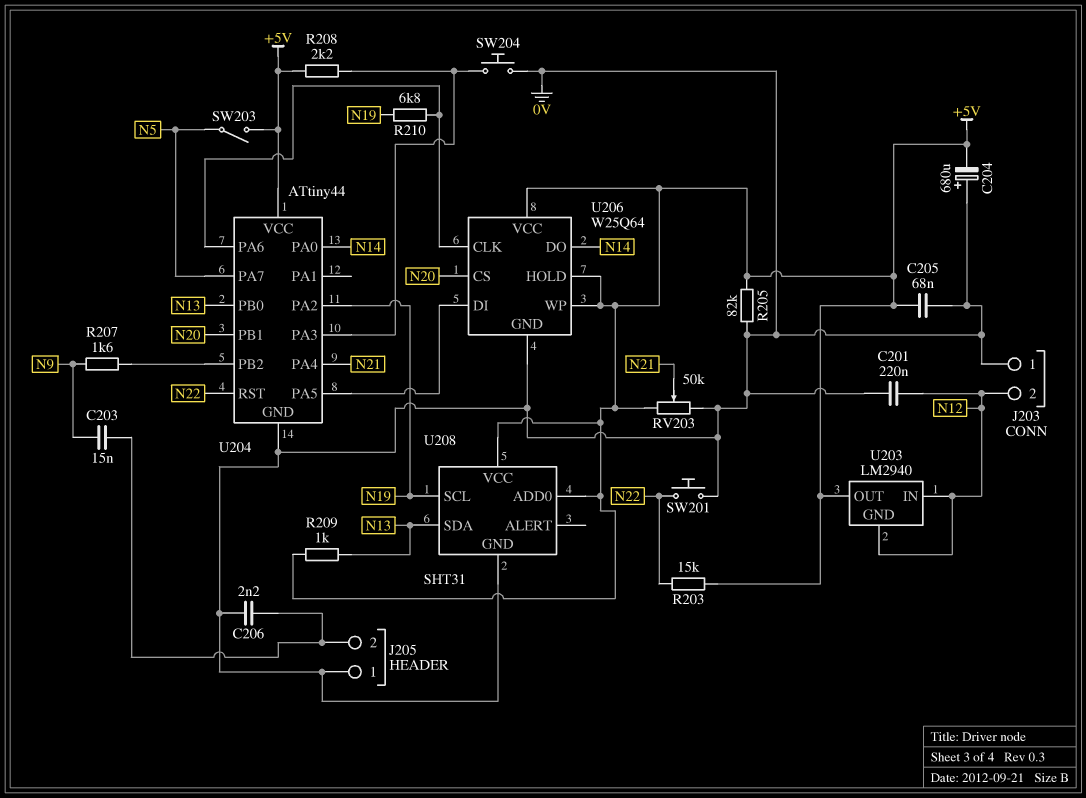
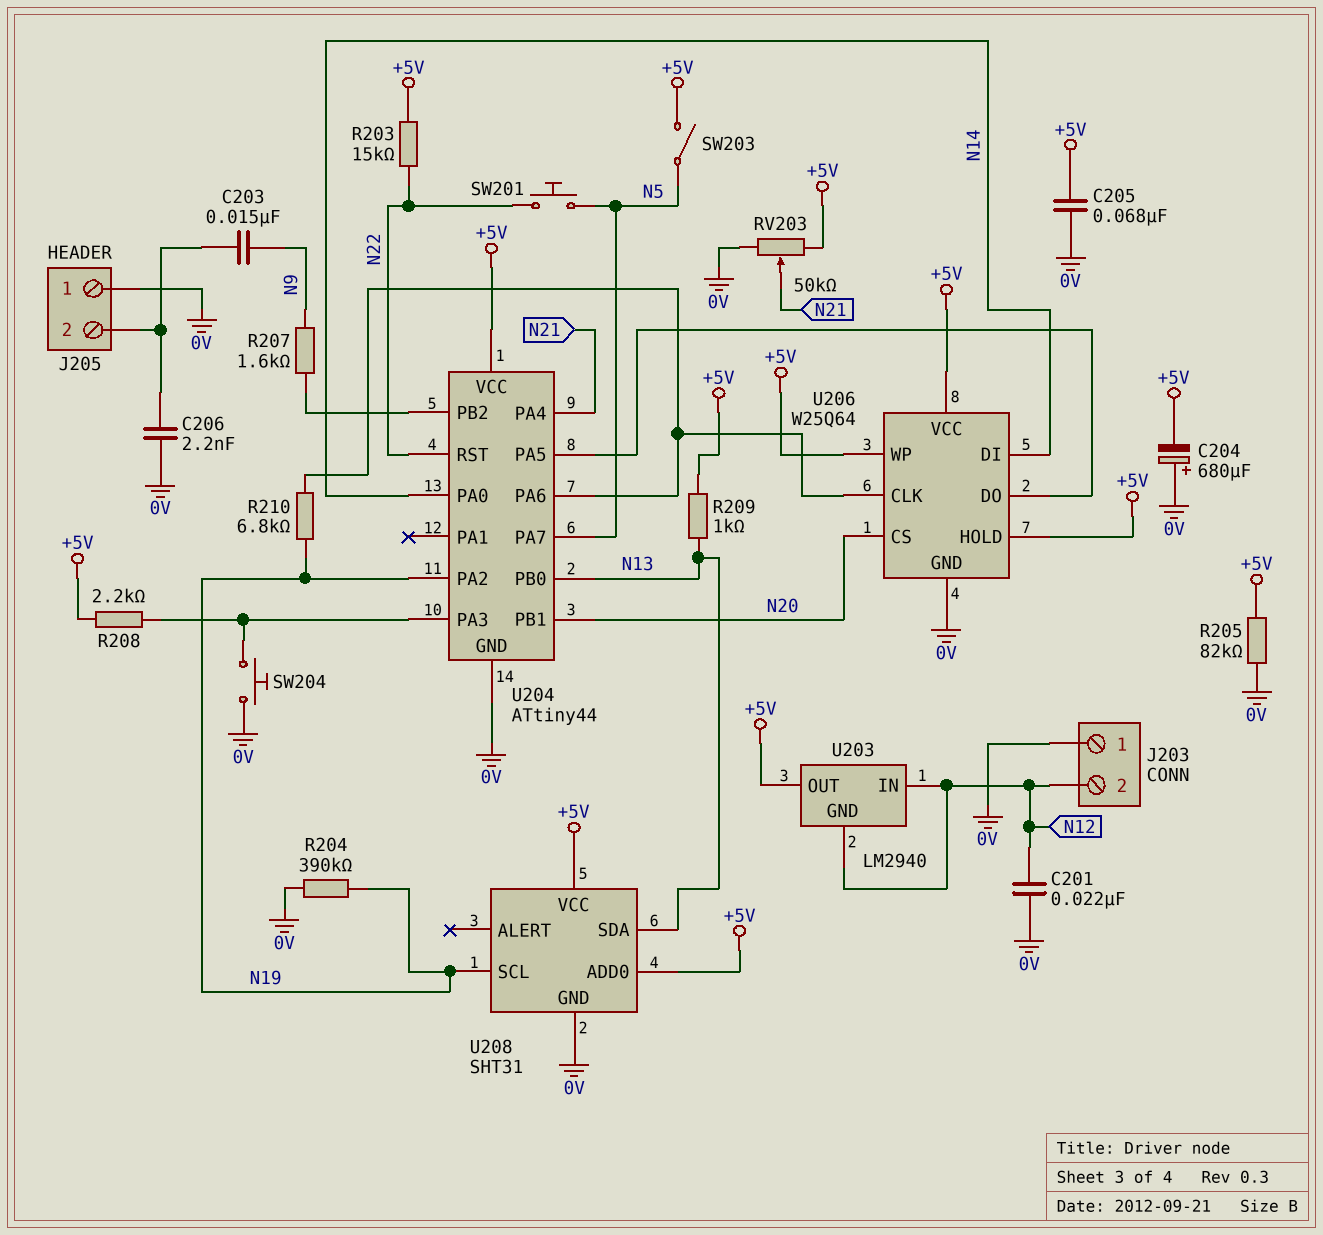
C201: 220nF (0V, N12) -> 22nF (0V, N12)
R204: none -> 390k (0V, N19)
SW201: button (0V, N22) -> button (N5, N22)
U206 pin DI: U204/PA5 -> N14
U206 pin DO: N14 -> U204/PA5

